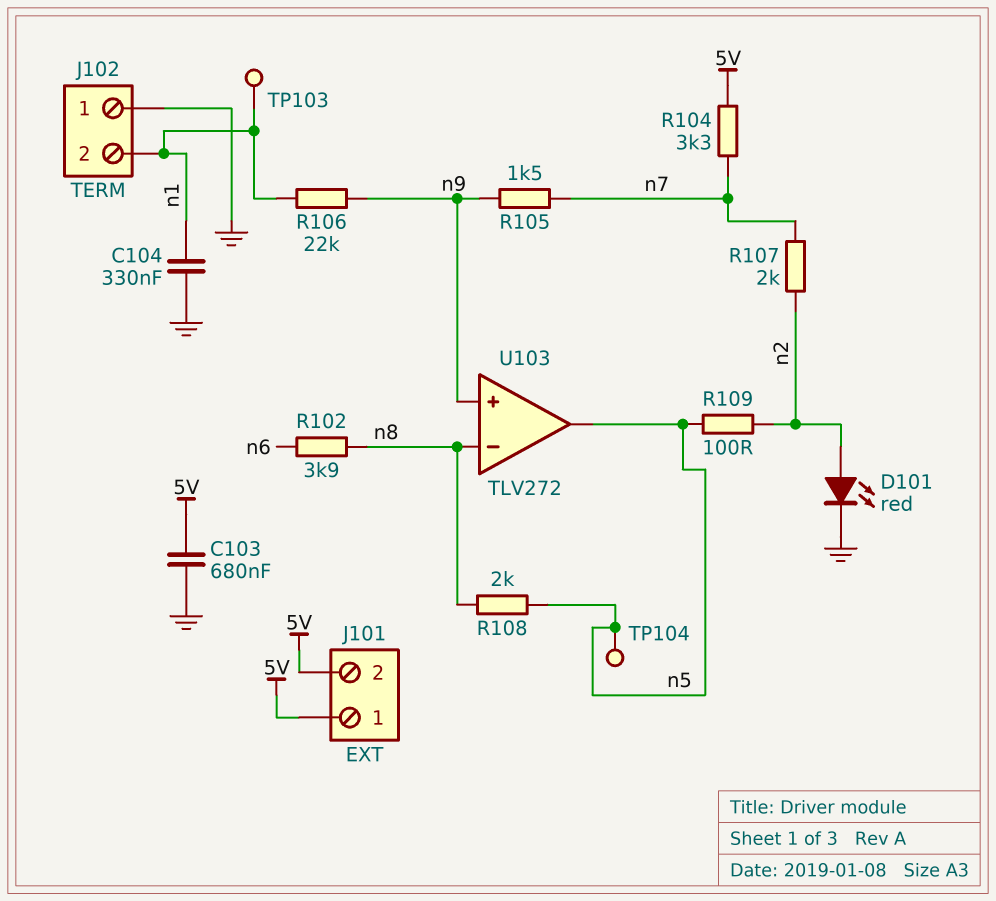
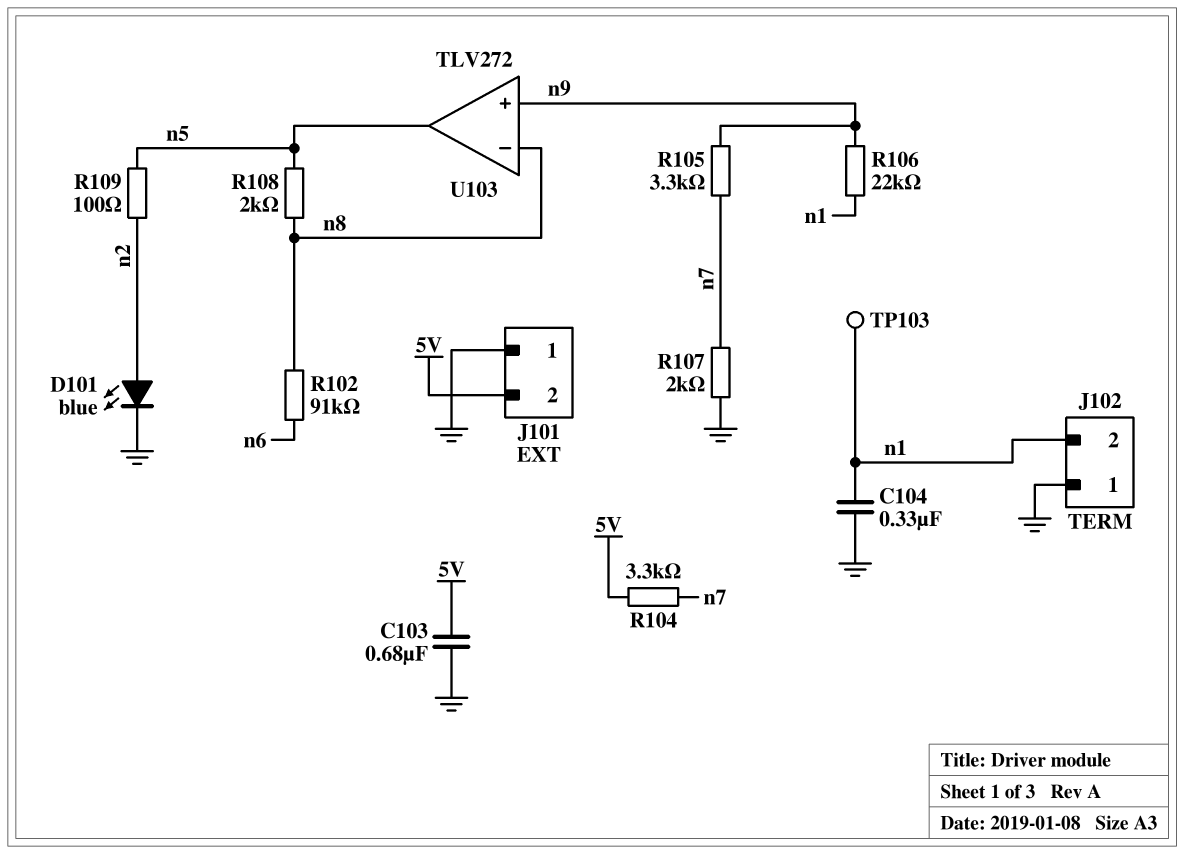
D101: LED red (A n2, K GND) -> LED blue (A n2, K GND)
J101 pin 1: 5V -> GND
R102: 3.9k (n6, n8) -> 91k (n6, n8)
R105: 1.5k (n7, n9) -> 3.3k (n7, n9)
R107: 2k (n2, n7) -> 2k (GND, n7)
TP104: test point (n5) -> none

